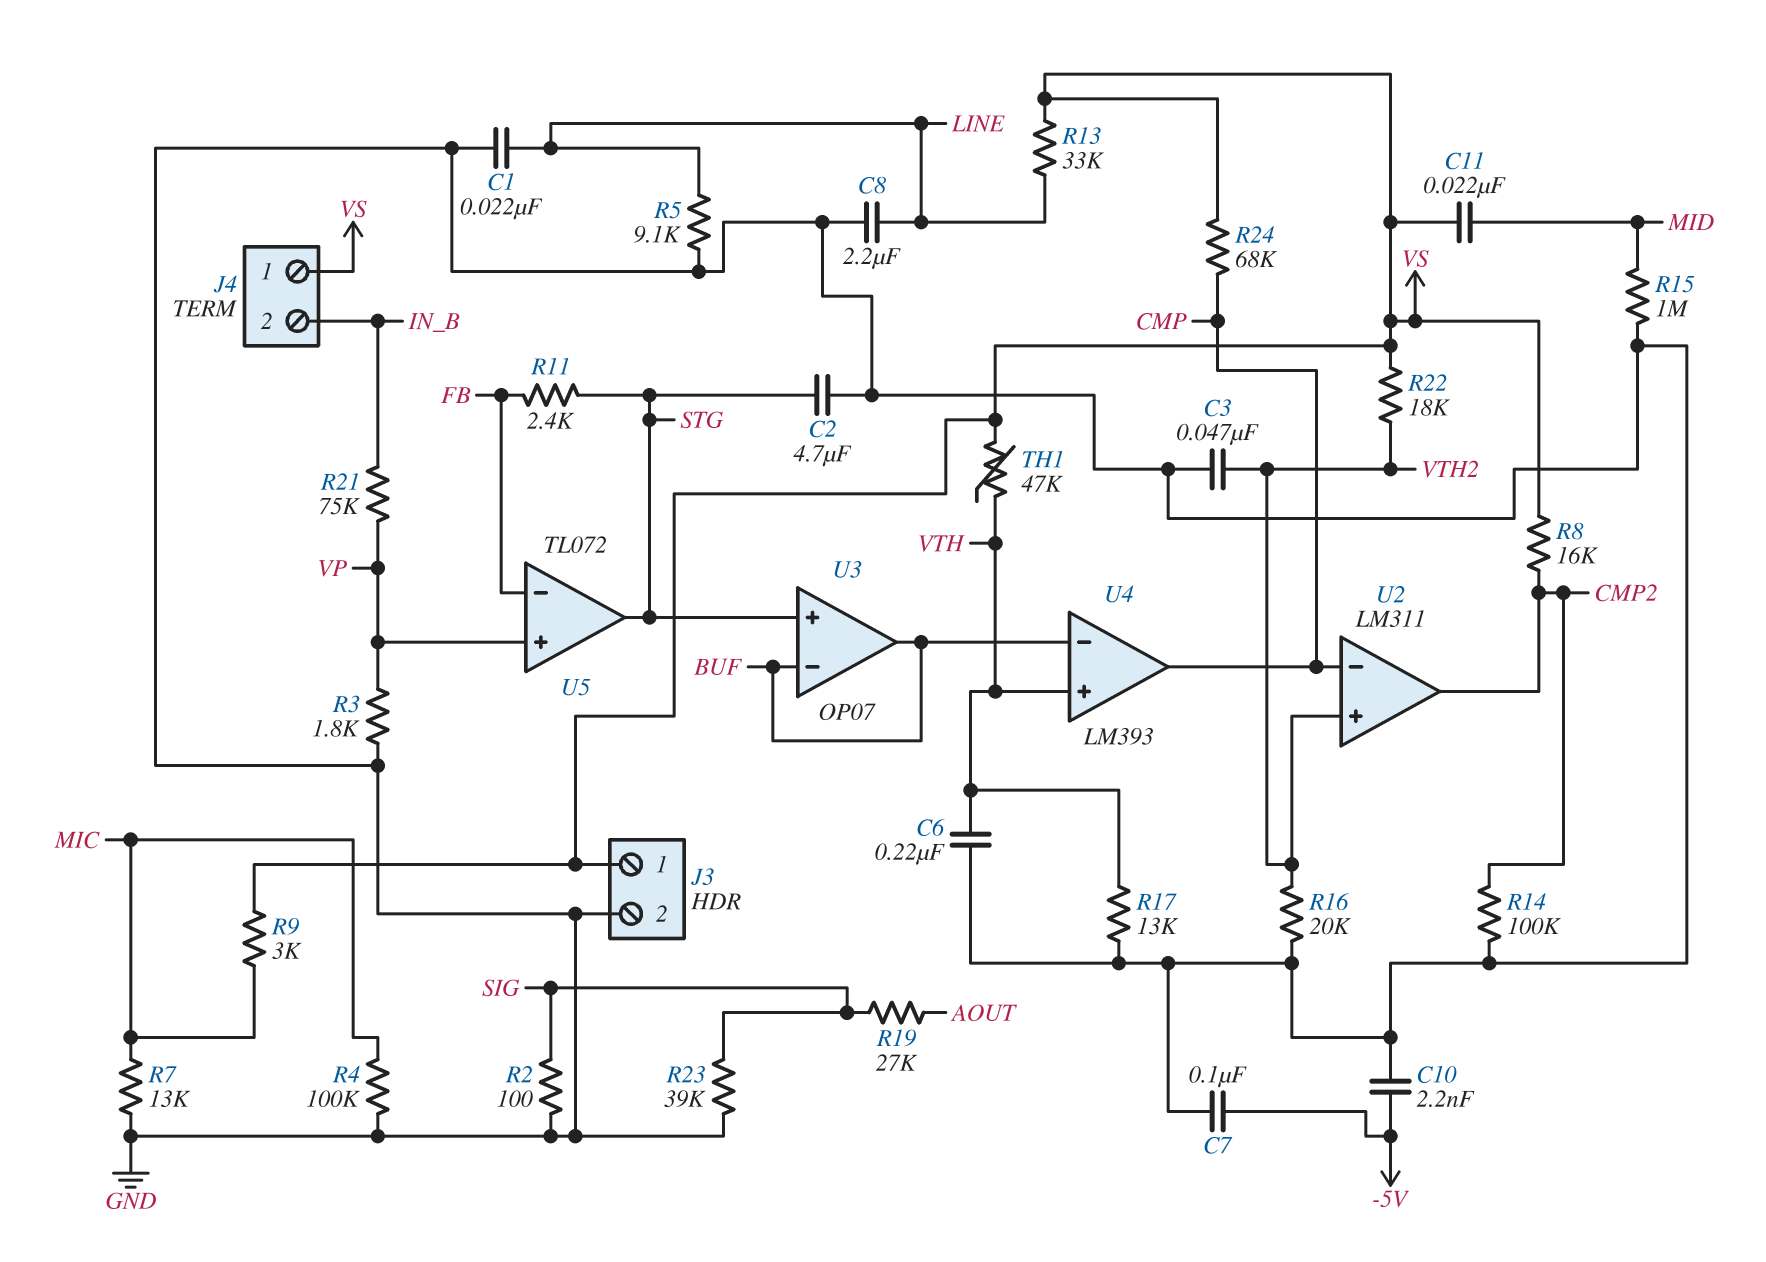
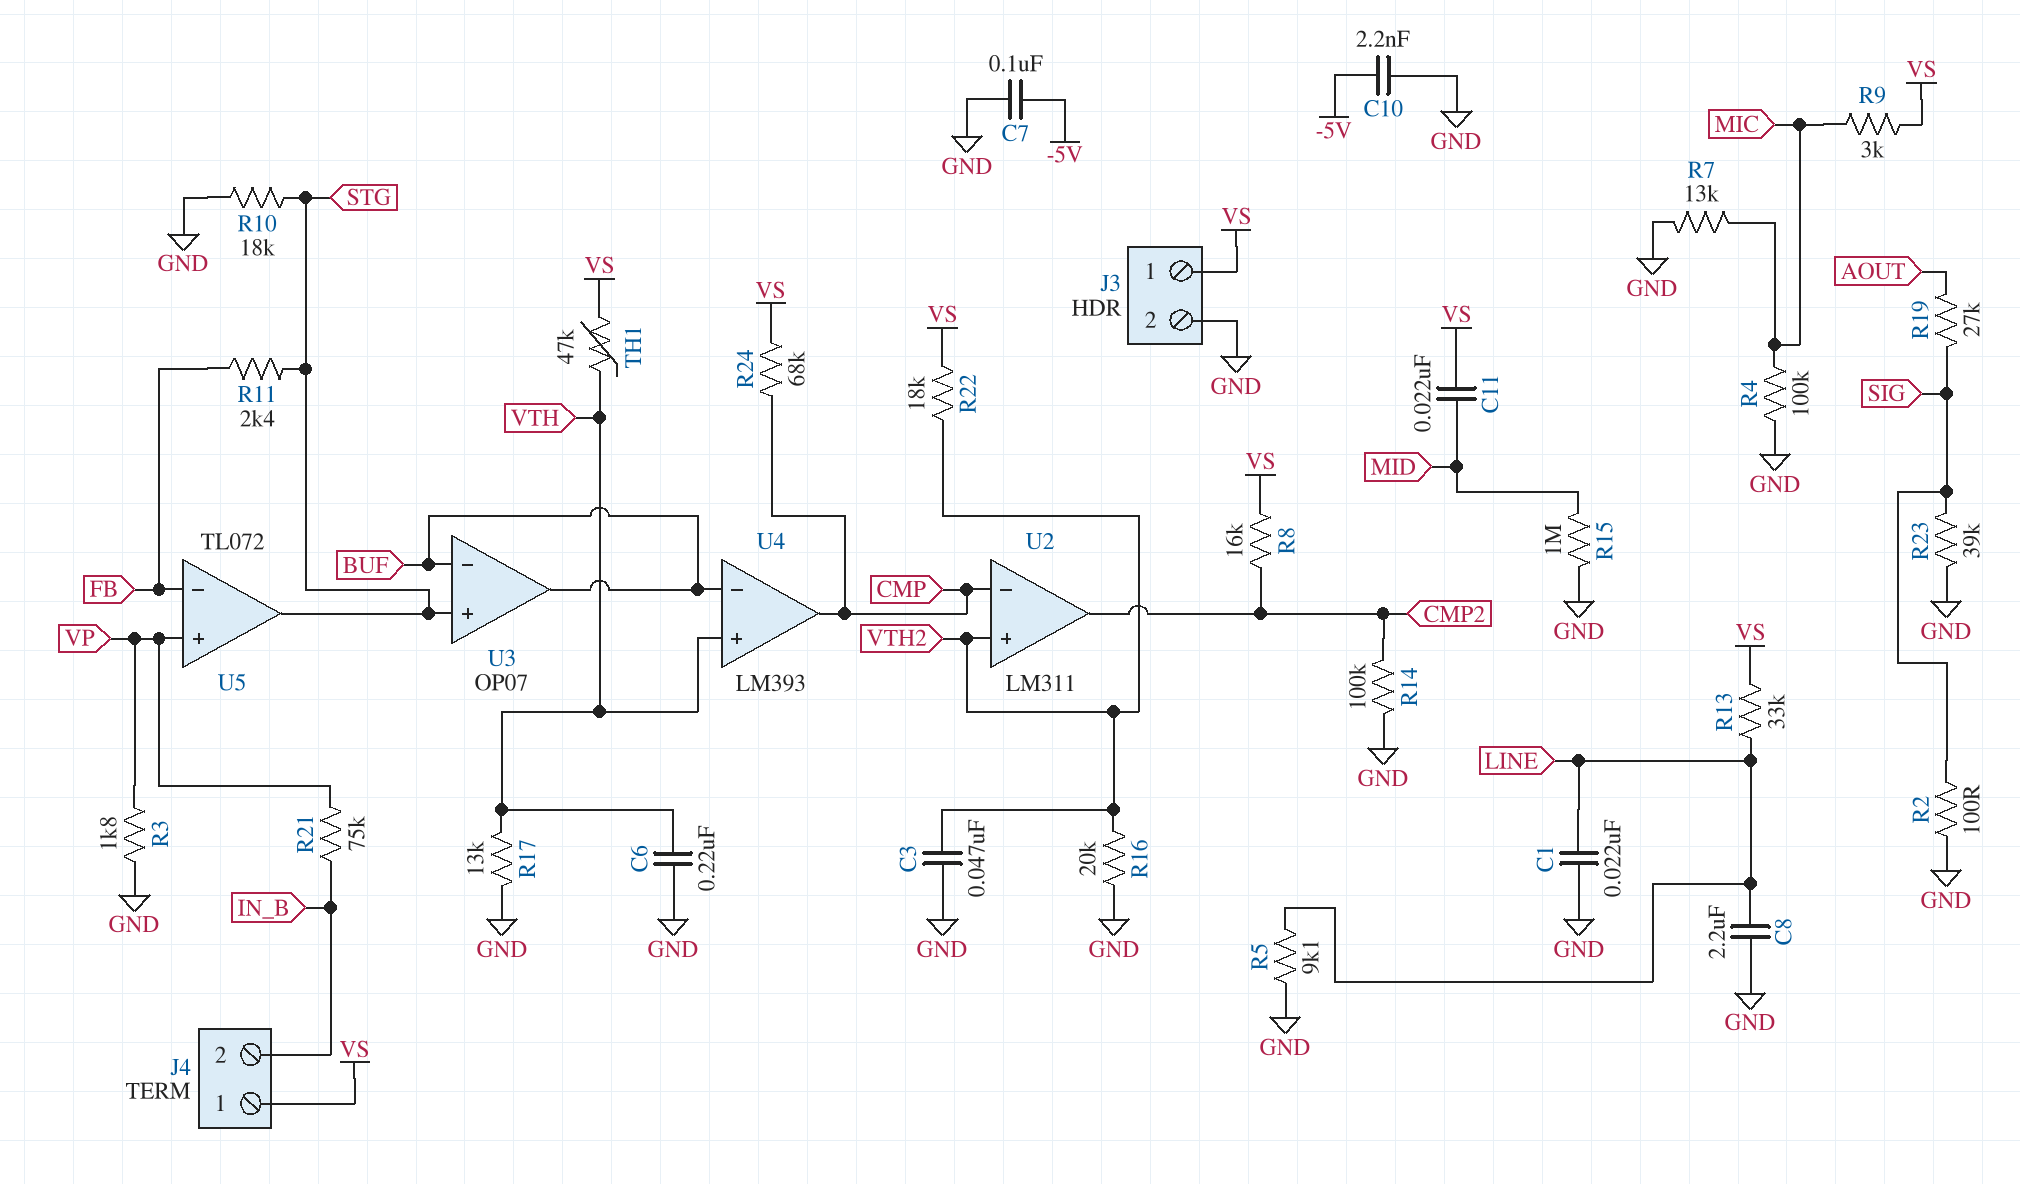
C2: 4.7uF (GND, STG) -> none
R10: none -> 18k (GND, STG)

